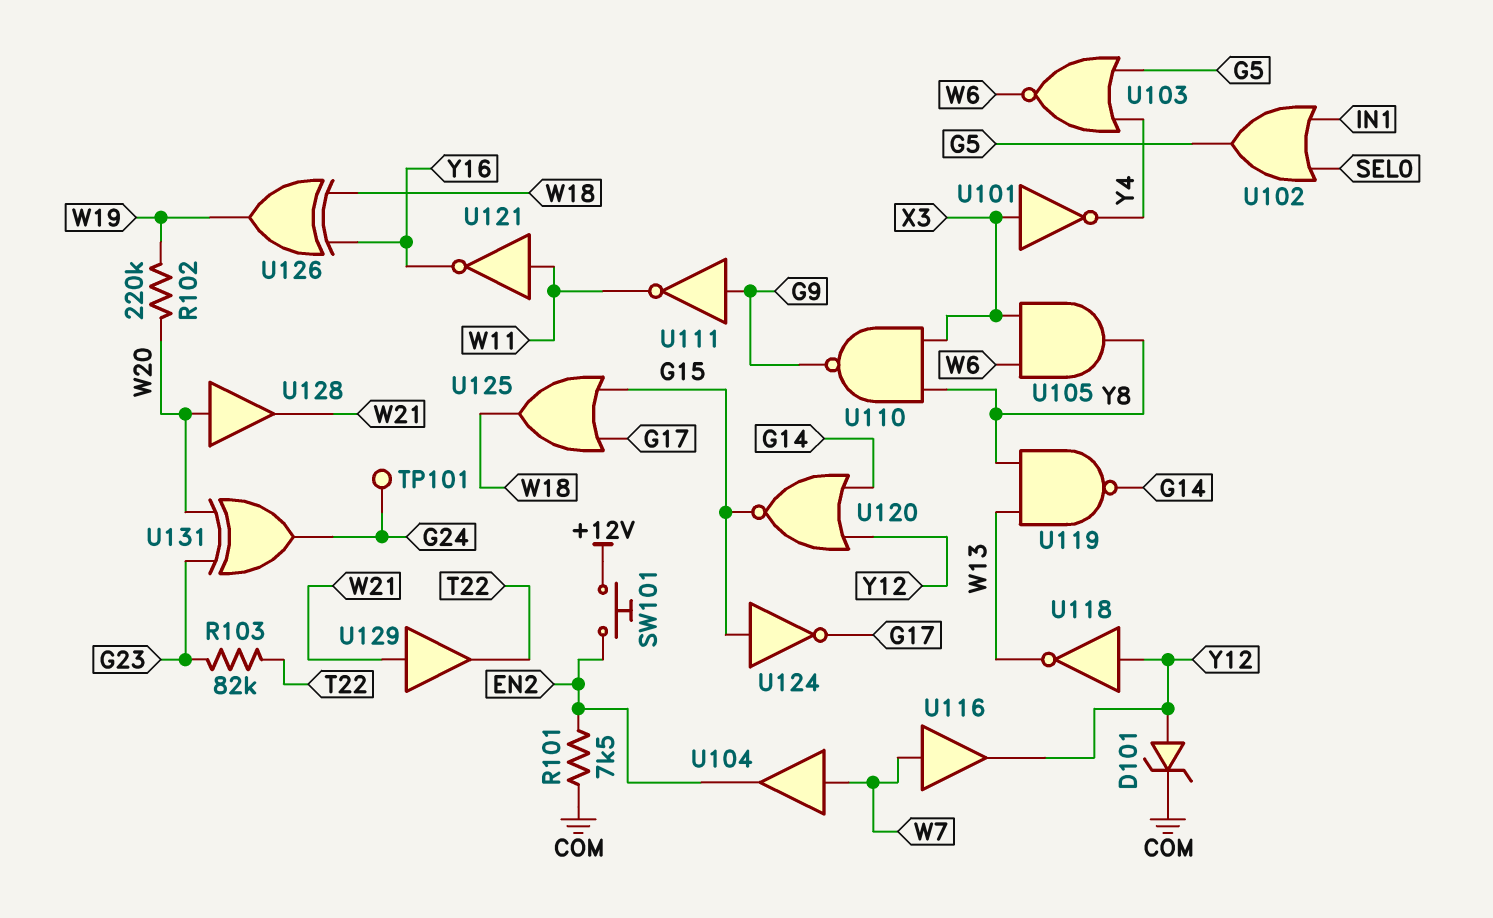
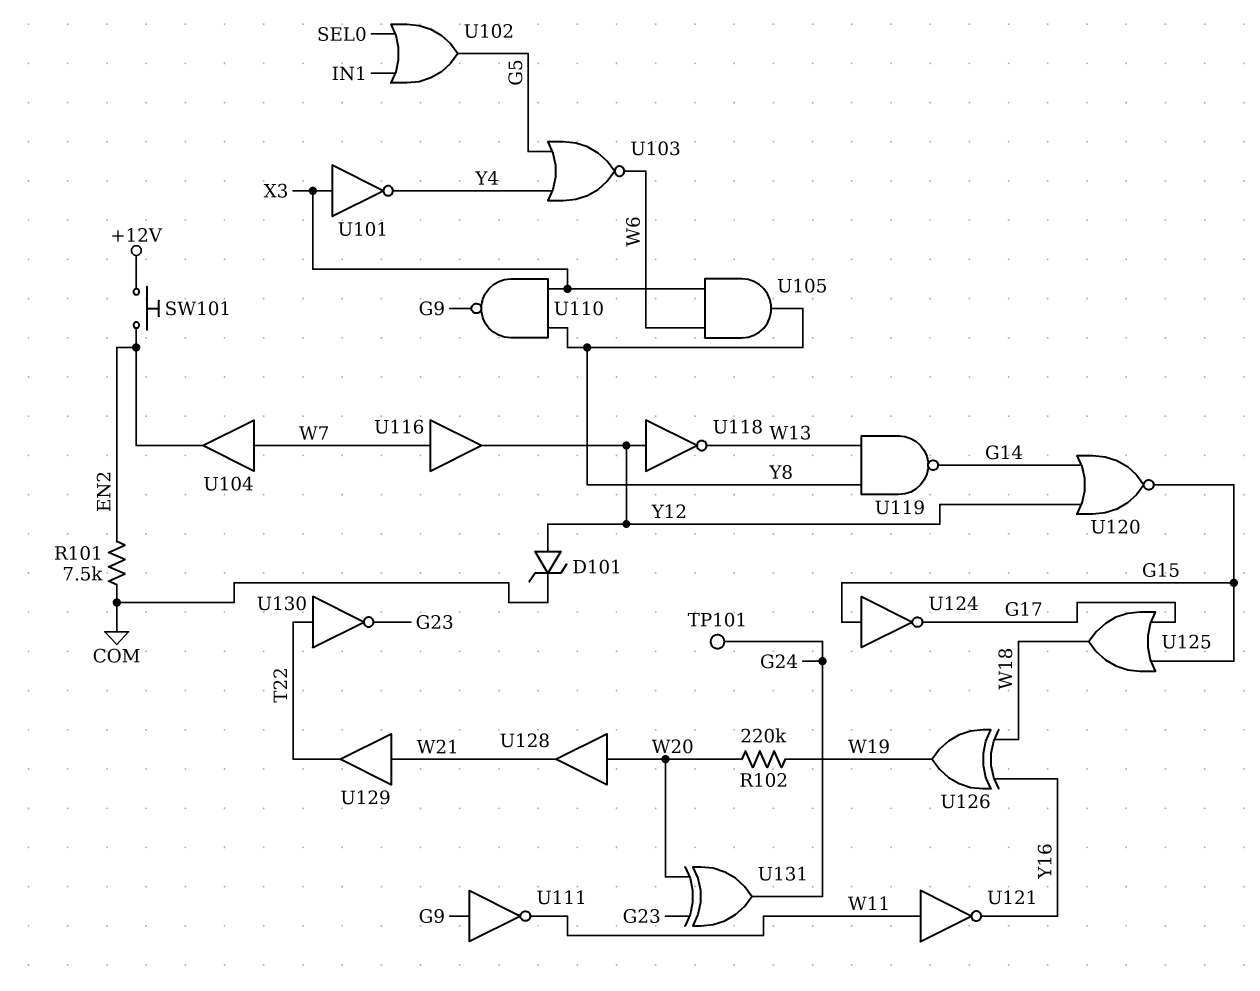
R103: 82k (G23, T22) -> none
U130: none -> NOT (in T22, out G23)

